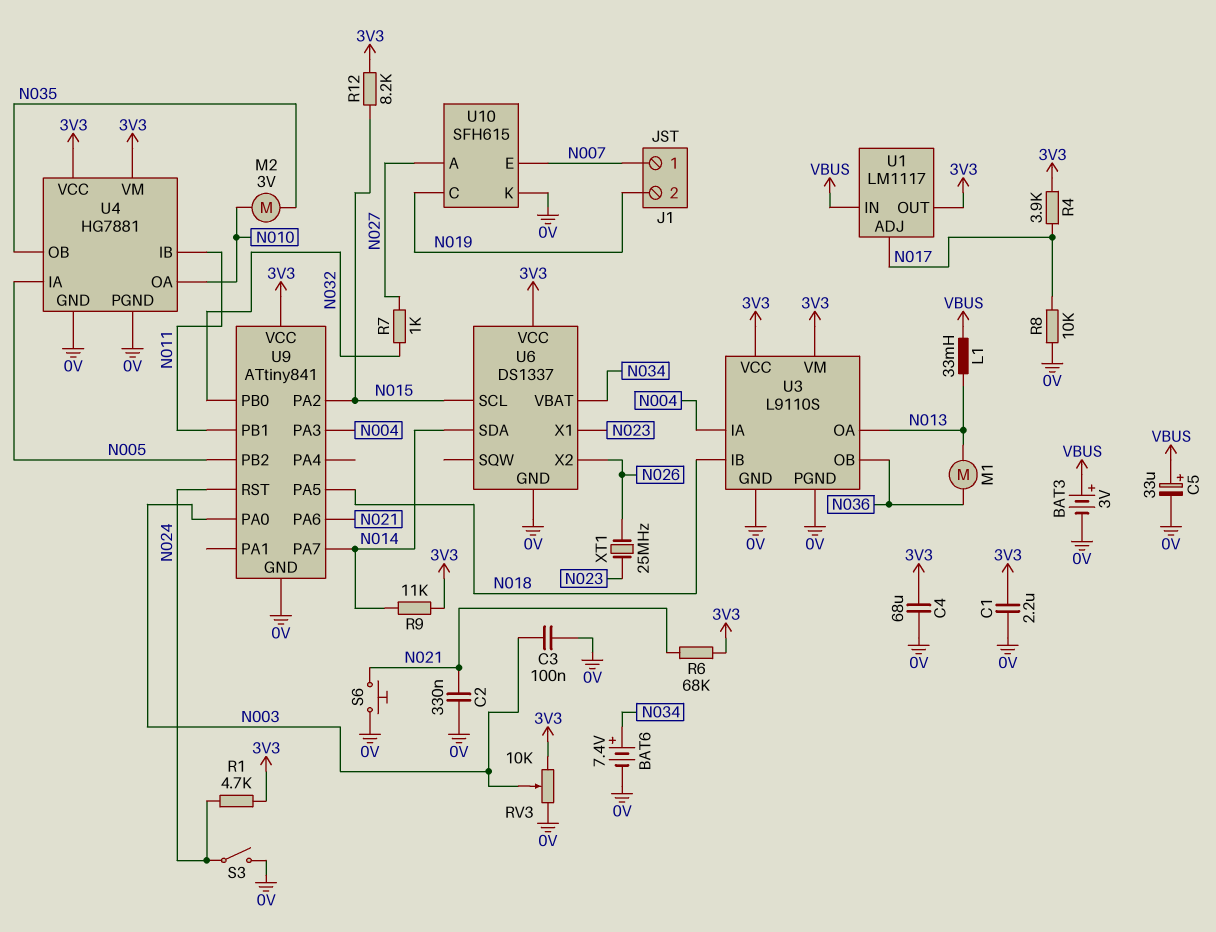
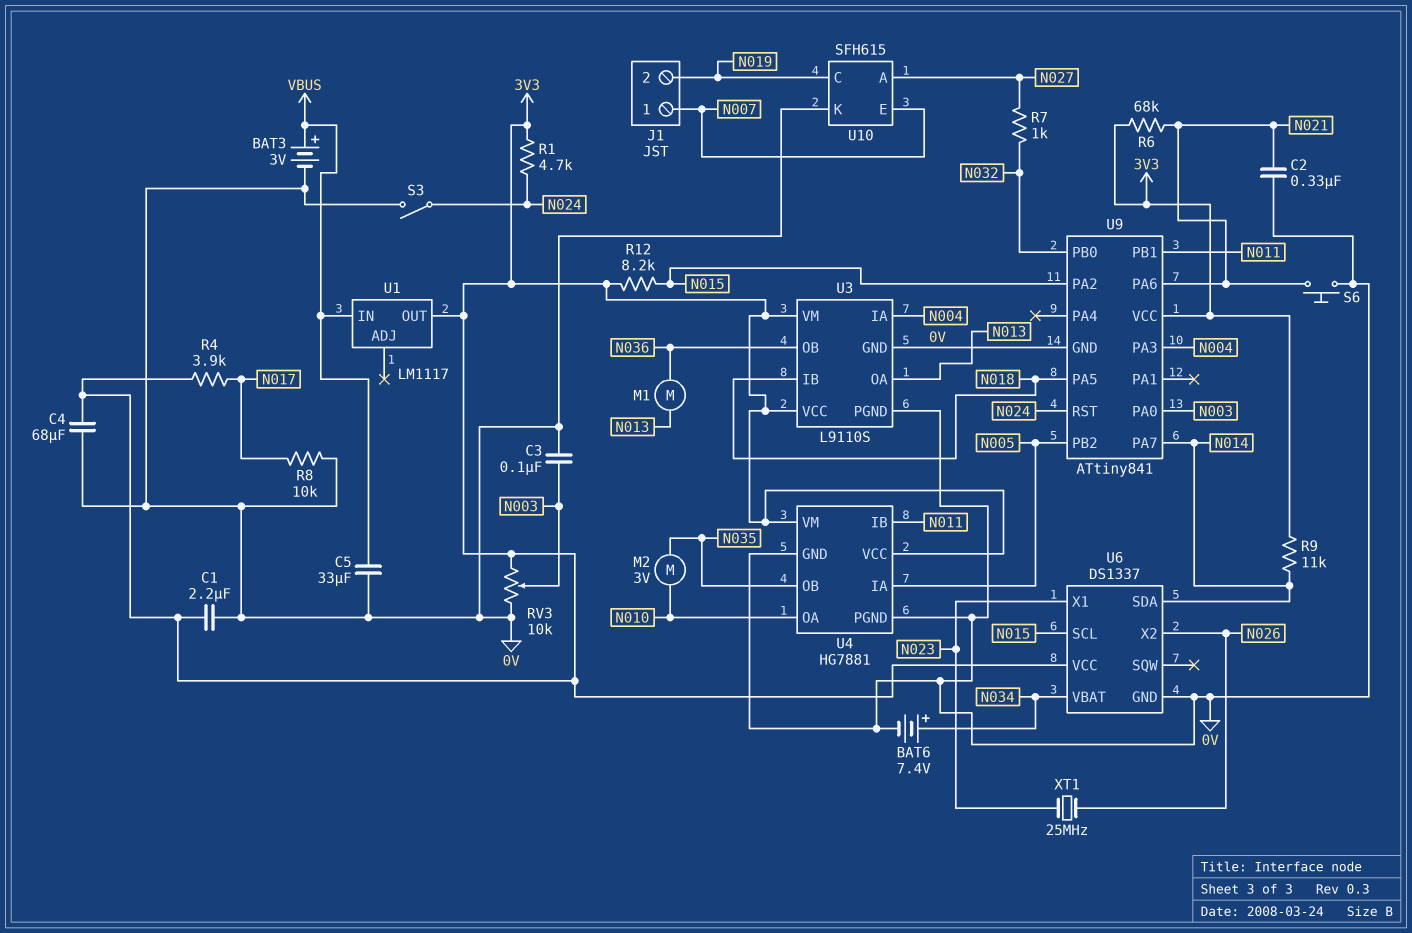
C5: 33uF (plus VBUS, minus 0V) -> 33uF (0V, VBUS)
L1: 33mH (N013, VBUS) -> none
U1 pin ADJ: N017 -> none

